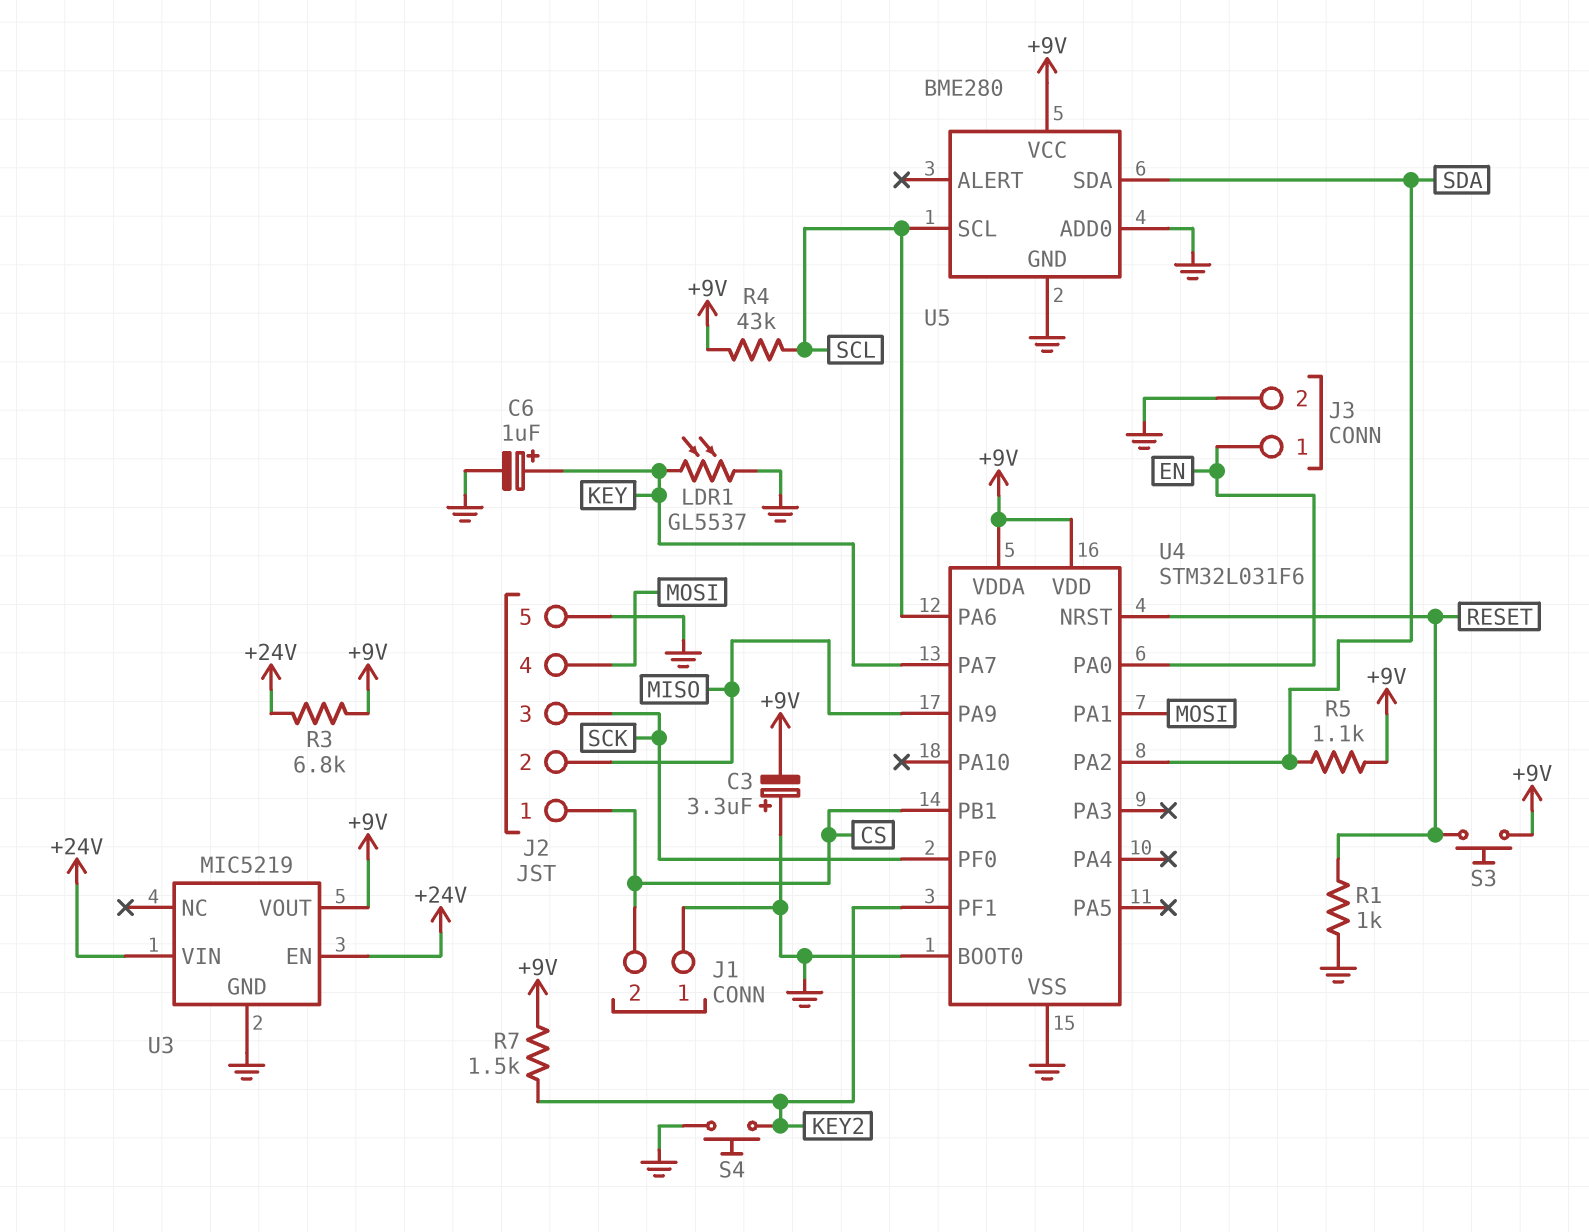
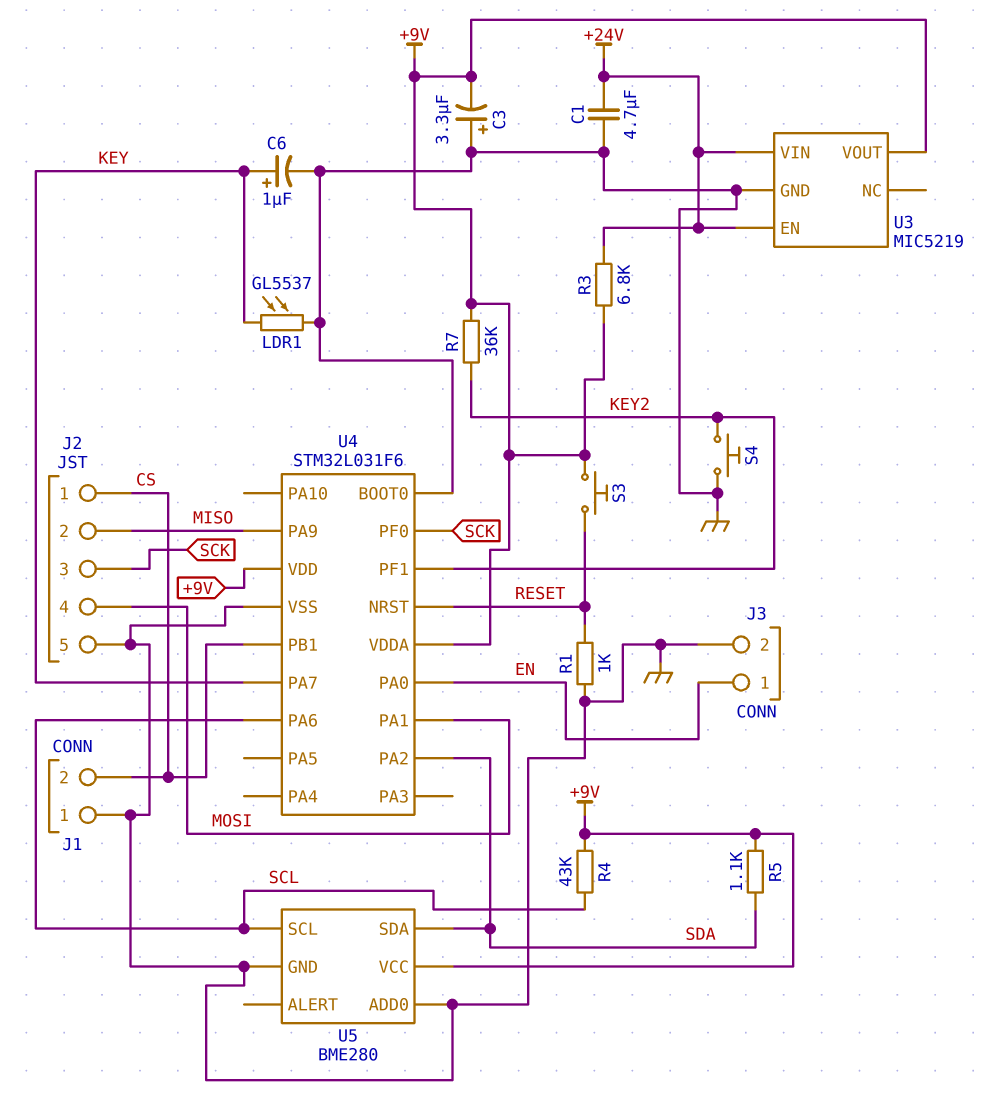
C1: none -> 4.7uF (+24V, GND)
R7: 1.5k (+9V, KEY2) -> 36k (+9V, KEY2)

